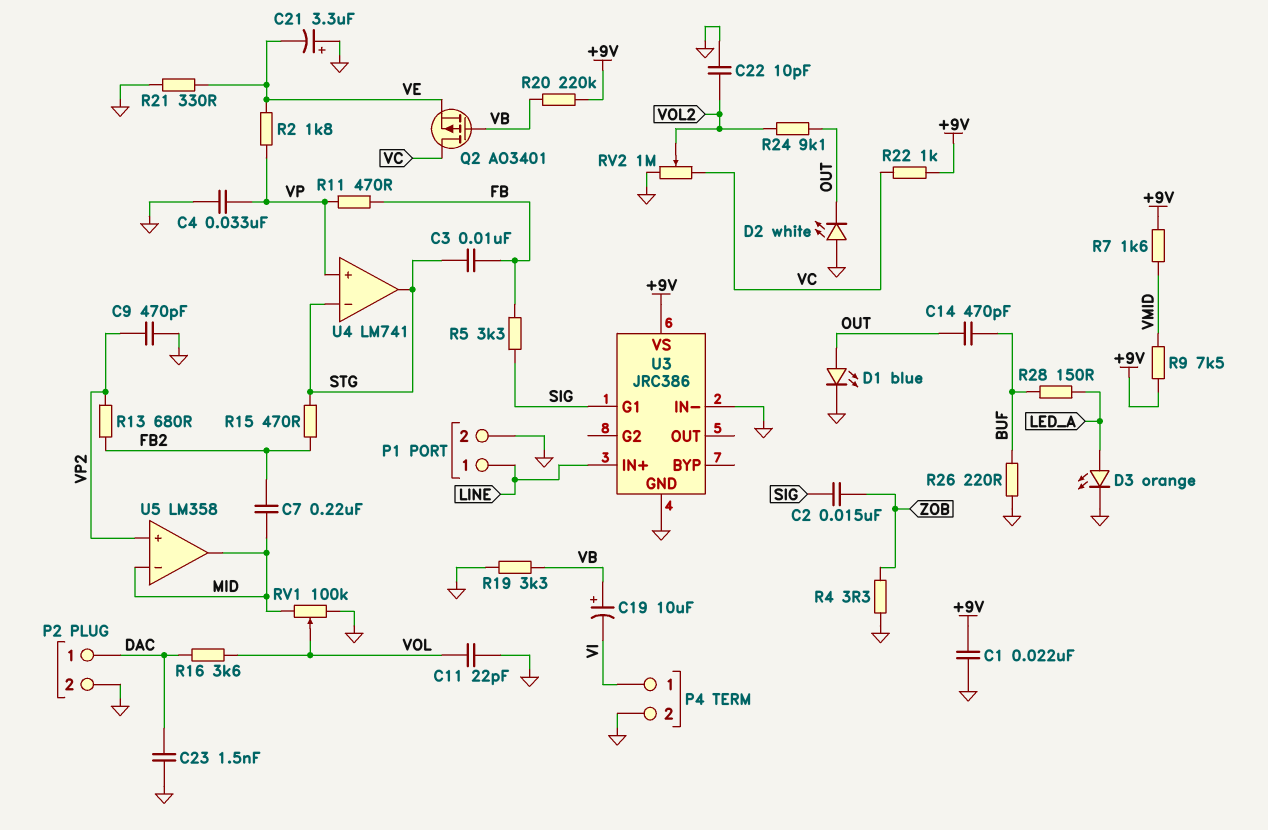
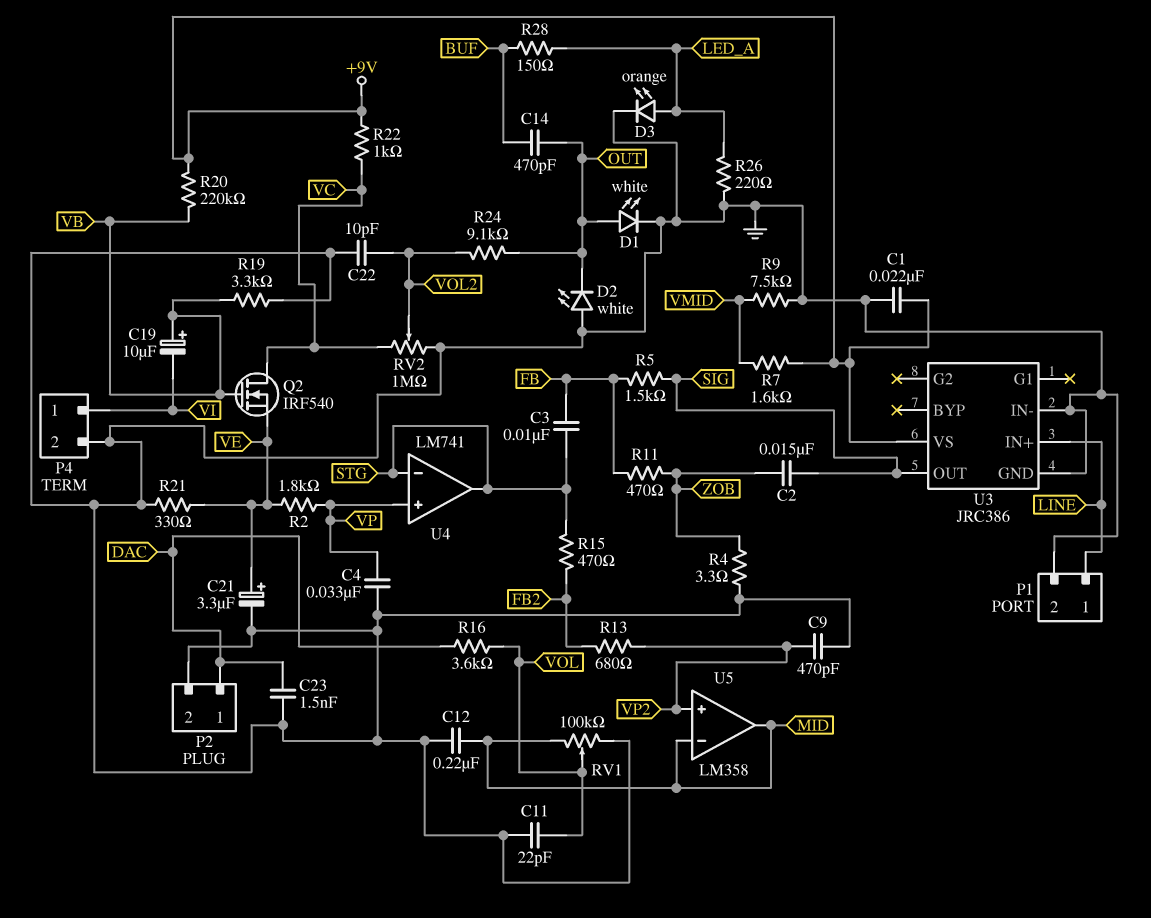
C7: 220nF (FB2, MID) -> none
C12: none -> 220nF (GND, MID)
C21: 3.3uF (plus GND, minus VE) -> 3.3uF (plus VE, minus GND)
D1: LED blue (A OUT, K GND) -> LED white (A OUT, K GND)
Q2: PMOS AO3401 (G VB, D VC, S VE) -> NMOS IRF540 (G VB, D VC, S VE)
R5: 3.3k (FB, SIG) -> 1.5k (FB, SIG)
R9: 7.5k (+9V, VMID) -> 7.5k (GND, VMID)
R11: 470 (FB, VP) -> 470 (FB, ZOB)
R26: 220 (BUF, GND) -> 220 (GND, LED_A)
U3 pin G1: SIG -> none
U3 pin OUT: none -> SIG

